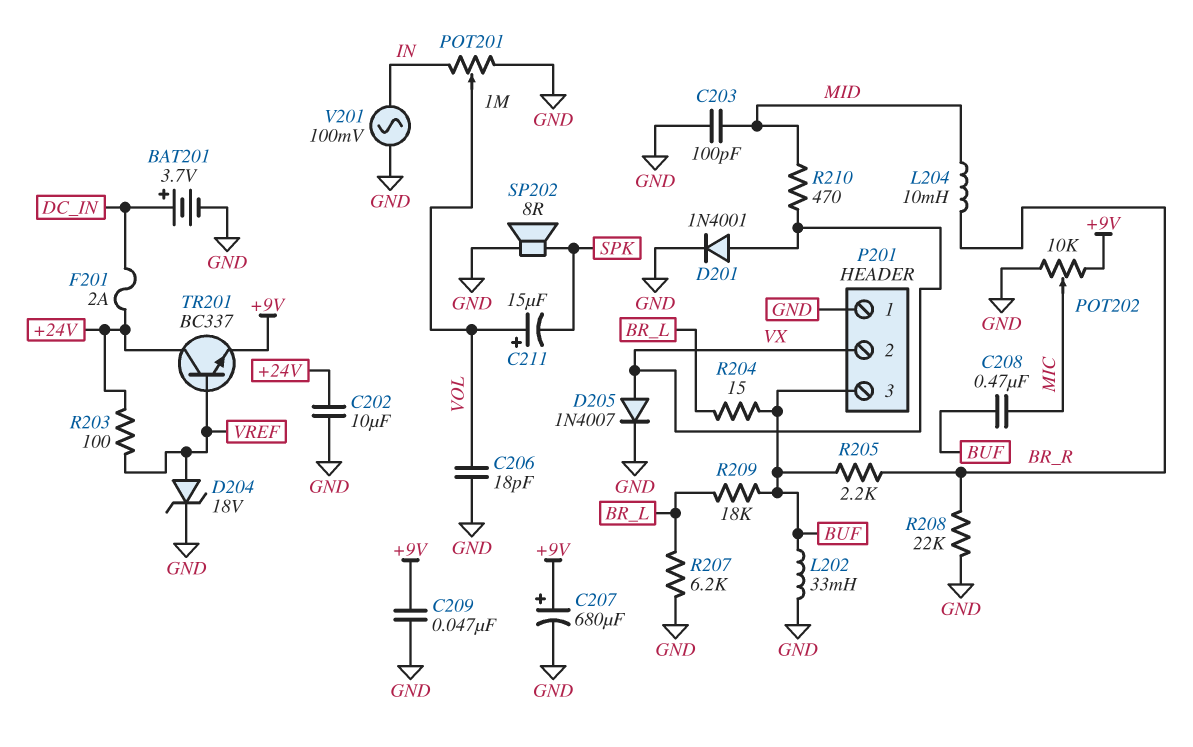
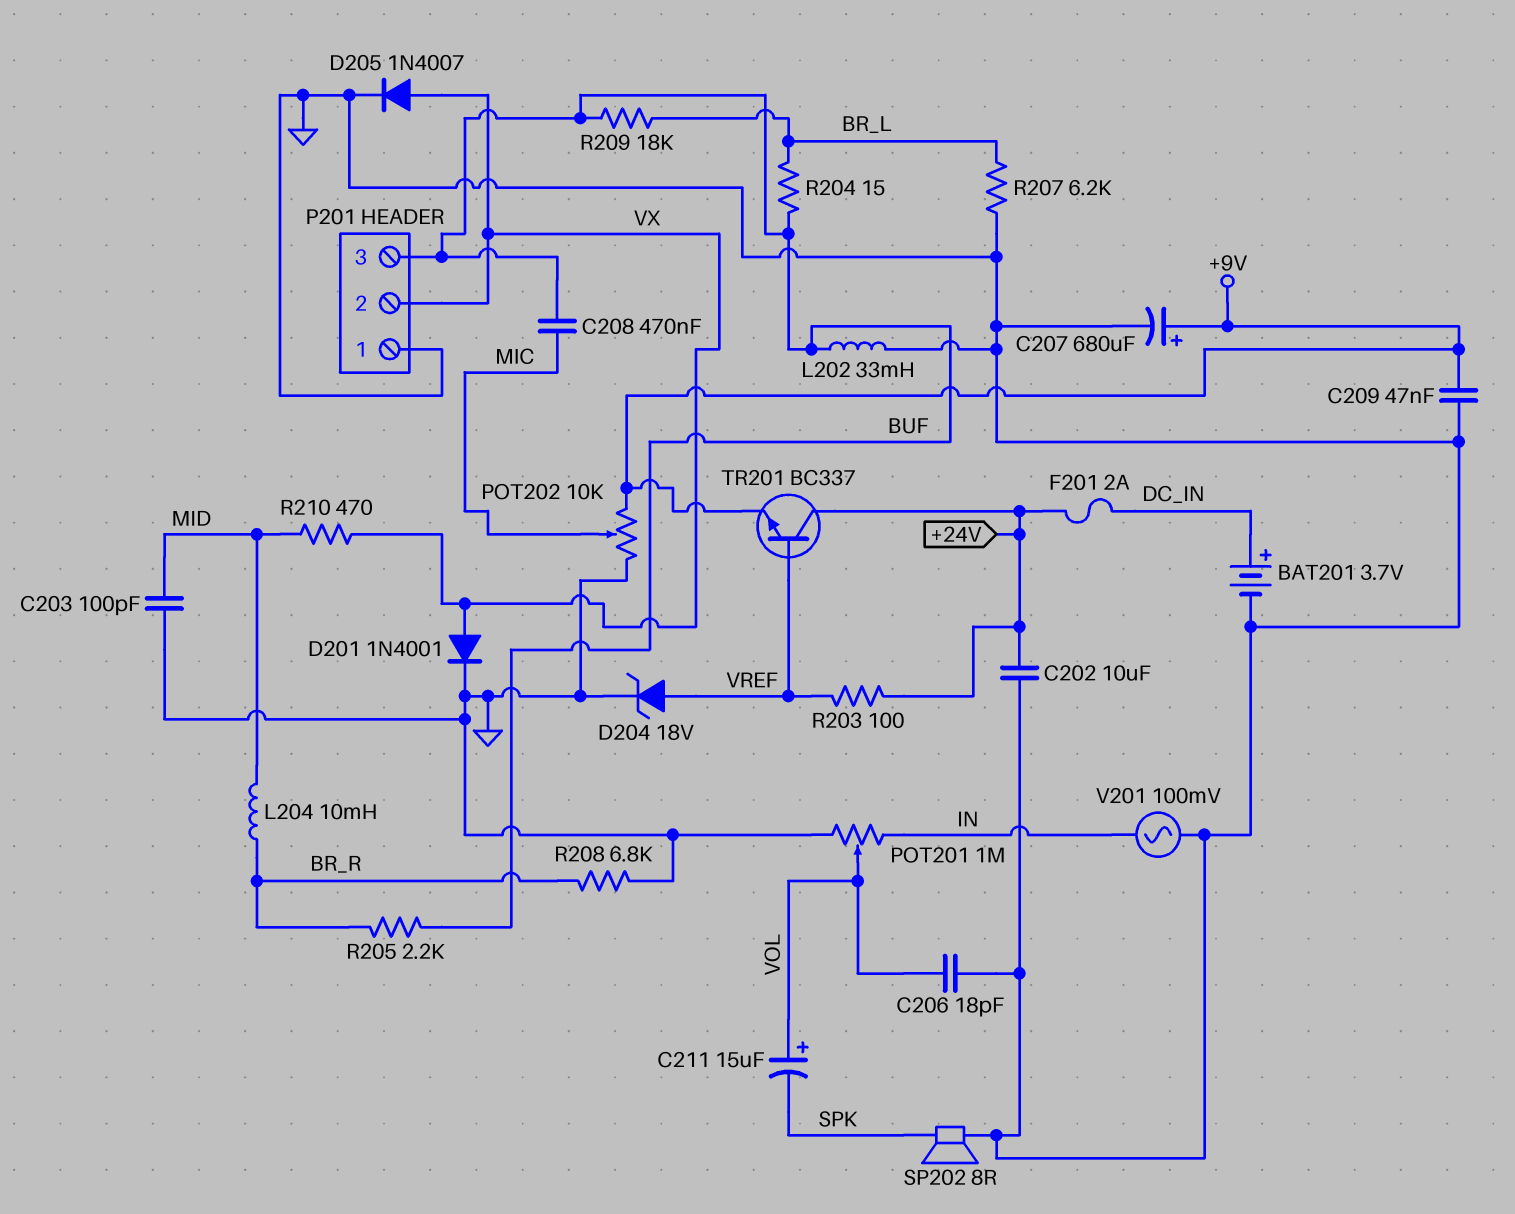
R208: 22k (BR_R, GND) -> 6.8k (BR_R, GND)

